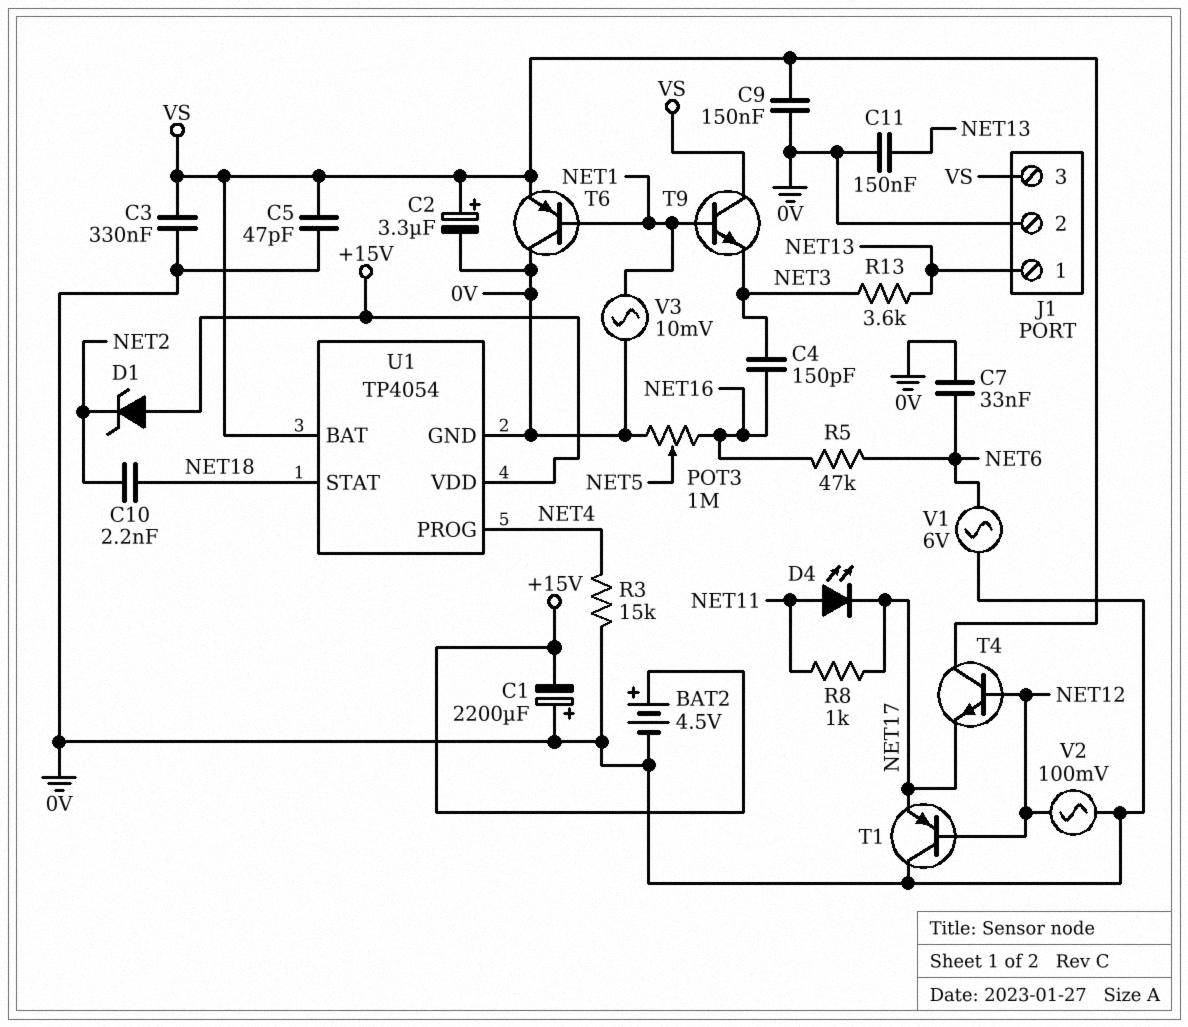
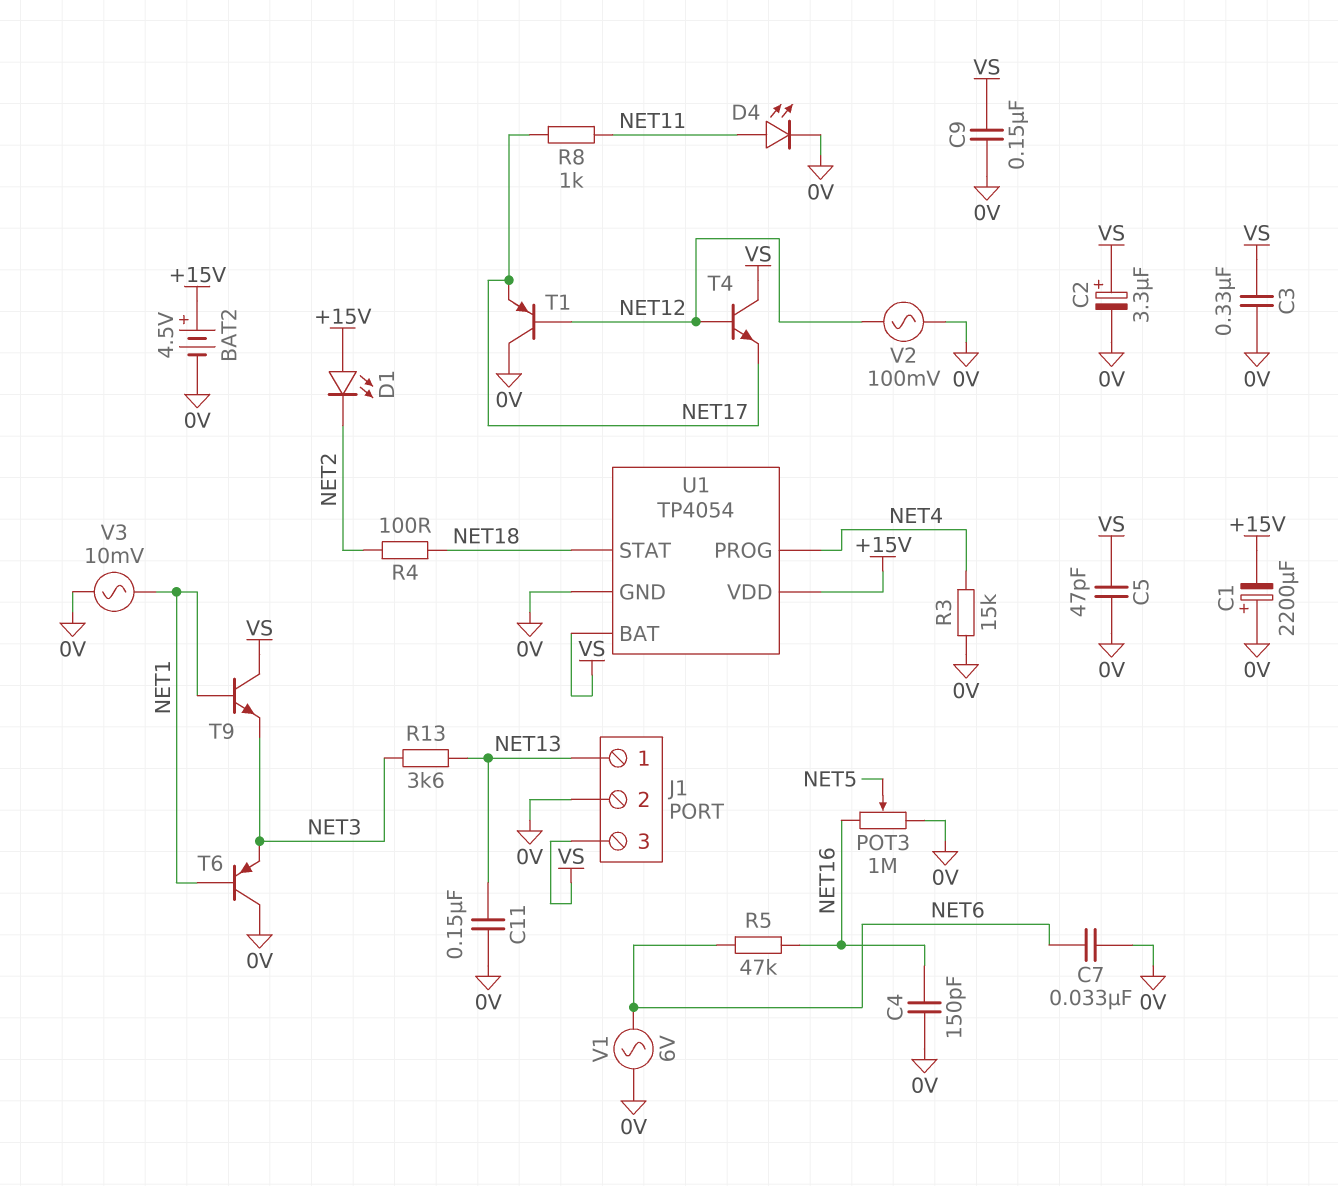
C4: 150pF (NET3, NET16) -> 150pF (0V, NET16)
C10: 2.2nF (NET2, NET18) -> none
D1: zener (A +15V, K NET2) -> LED (A +15V, K NET2)
D4: LED (A NET11, K NET17) -> LED (A NET11, K 0V)
R4: none -> 100 (NET2, NET18)
T6: PNP (B NET1, C 0V, E VS) -> PNP (B NET1, C 0V, E NET3)

